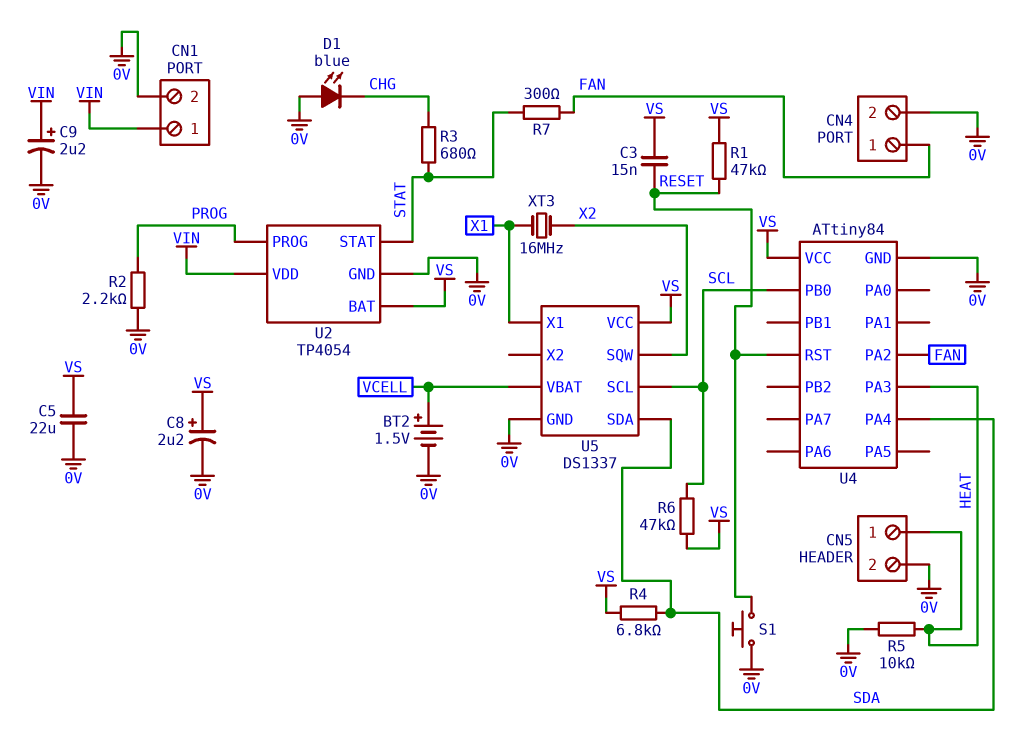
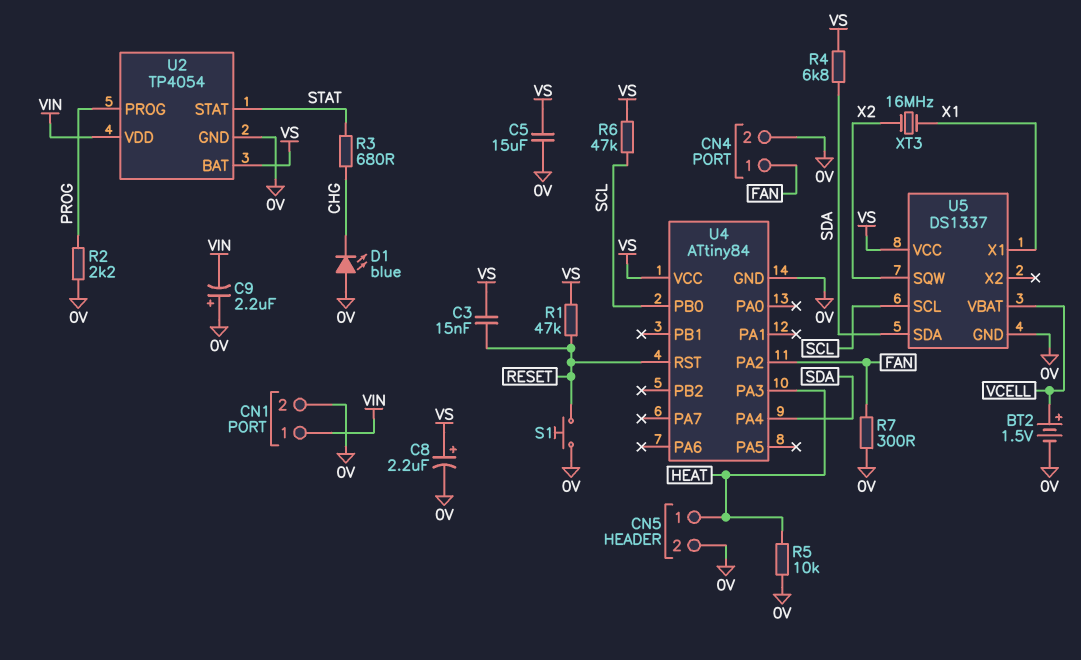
C5: 22uF (0V, VS) -> 15uF (0V, VS)
C9: 2.2uF (plus VIN, minus 0V) -> 2.2uF (plus 0V, minus VIN)
R7: 300 (FAN, STAT) -> 300 (0V, FAN)

